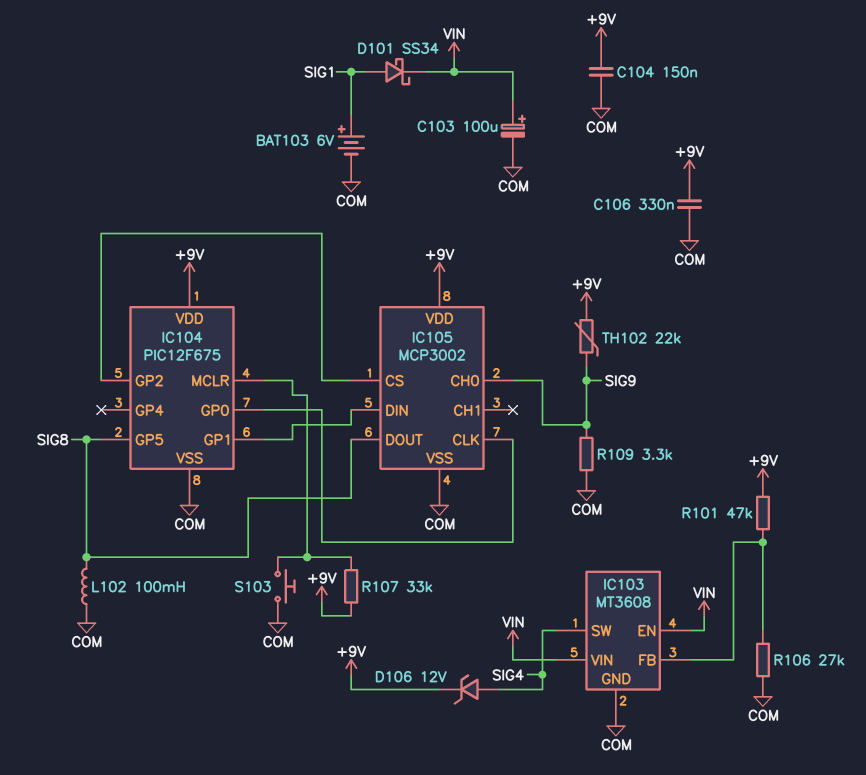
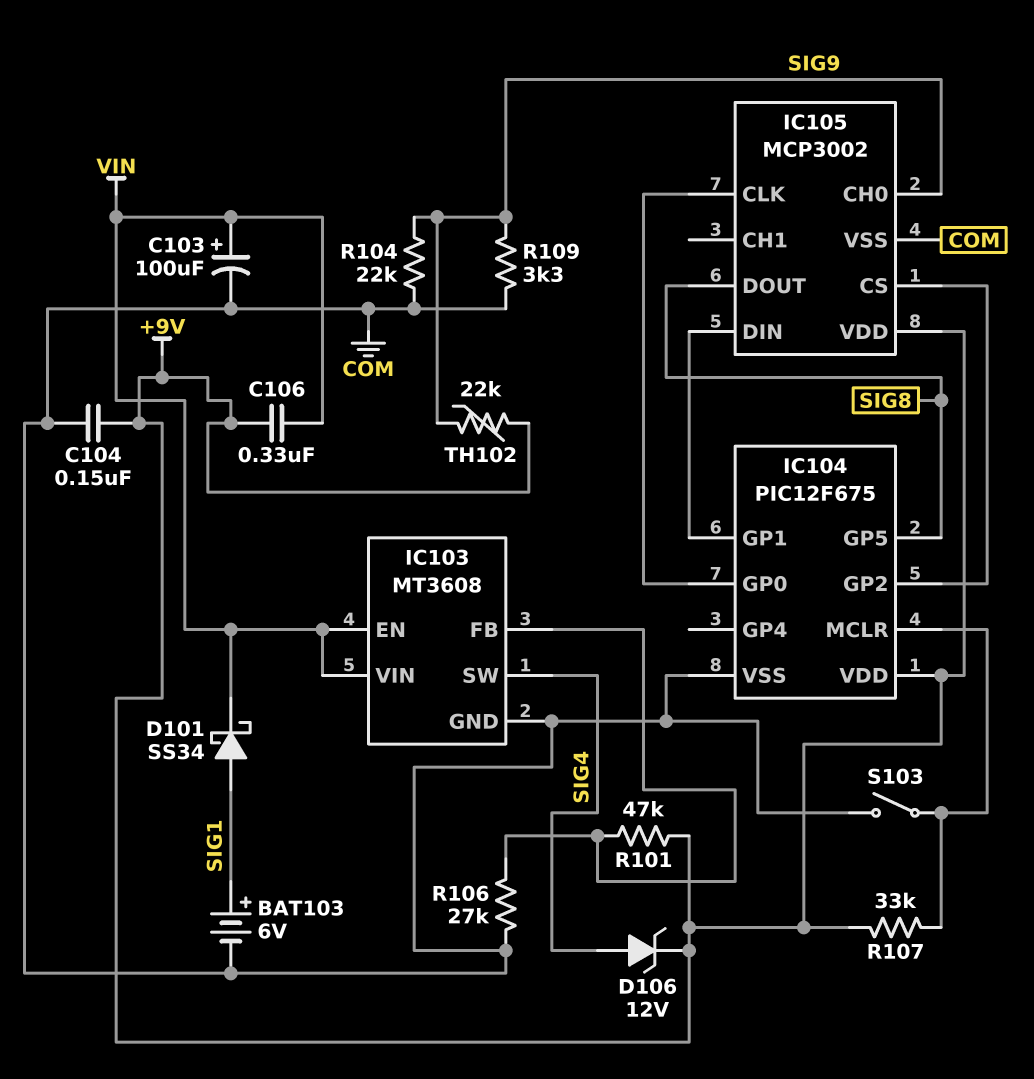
C106: 330nF (+9V, COM) -> 330nF (+9V, VIN)
L102: 100mH (COM, SIG8) -> none
R104: none -> 22k (COM, SIG9)
S103: button (COM, IC104/MCLR) -> switch (COM, IC104/MCLR)

